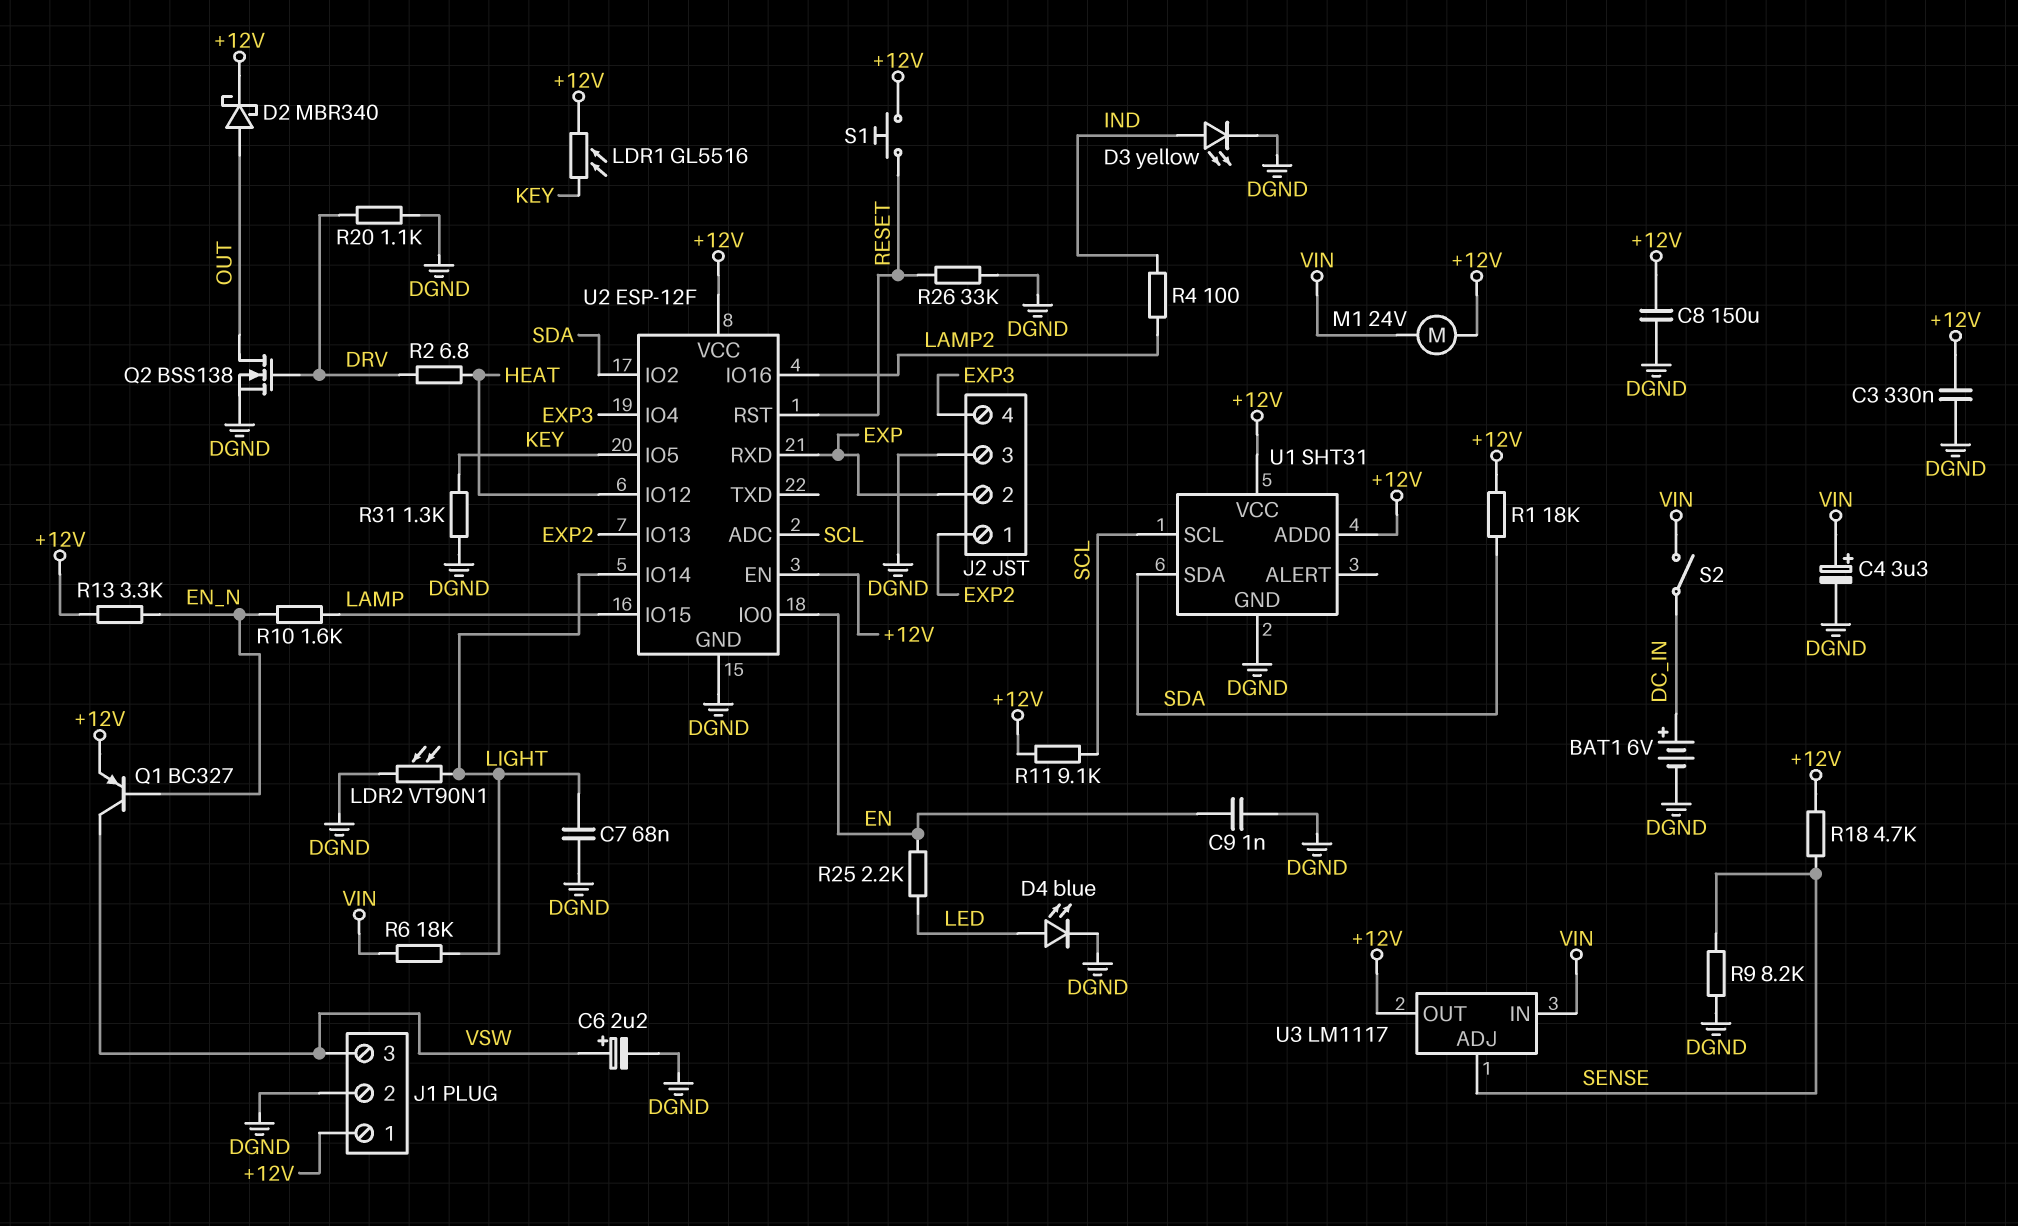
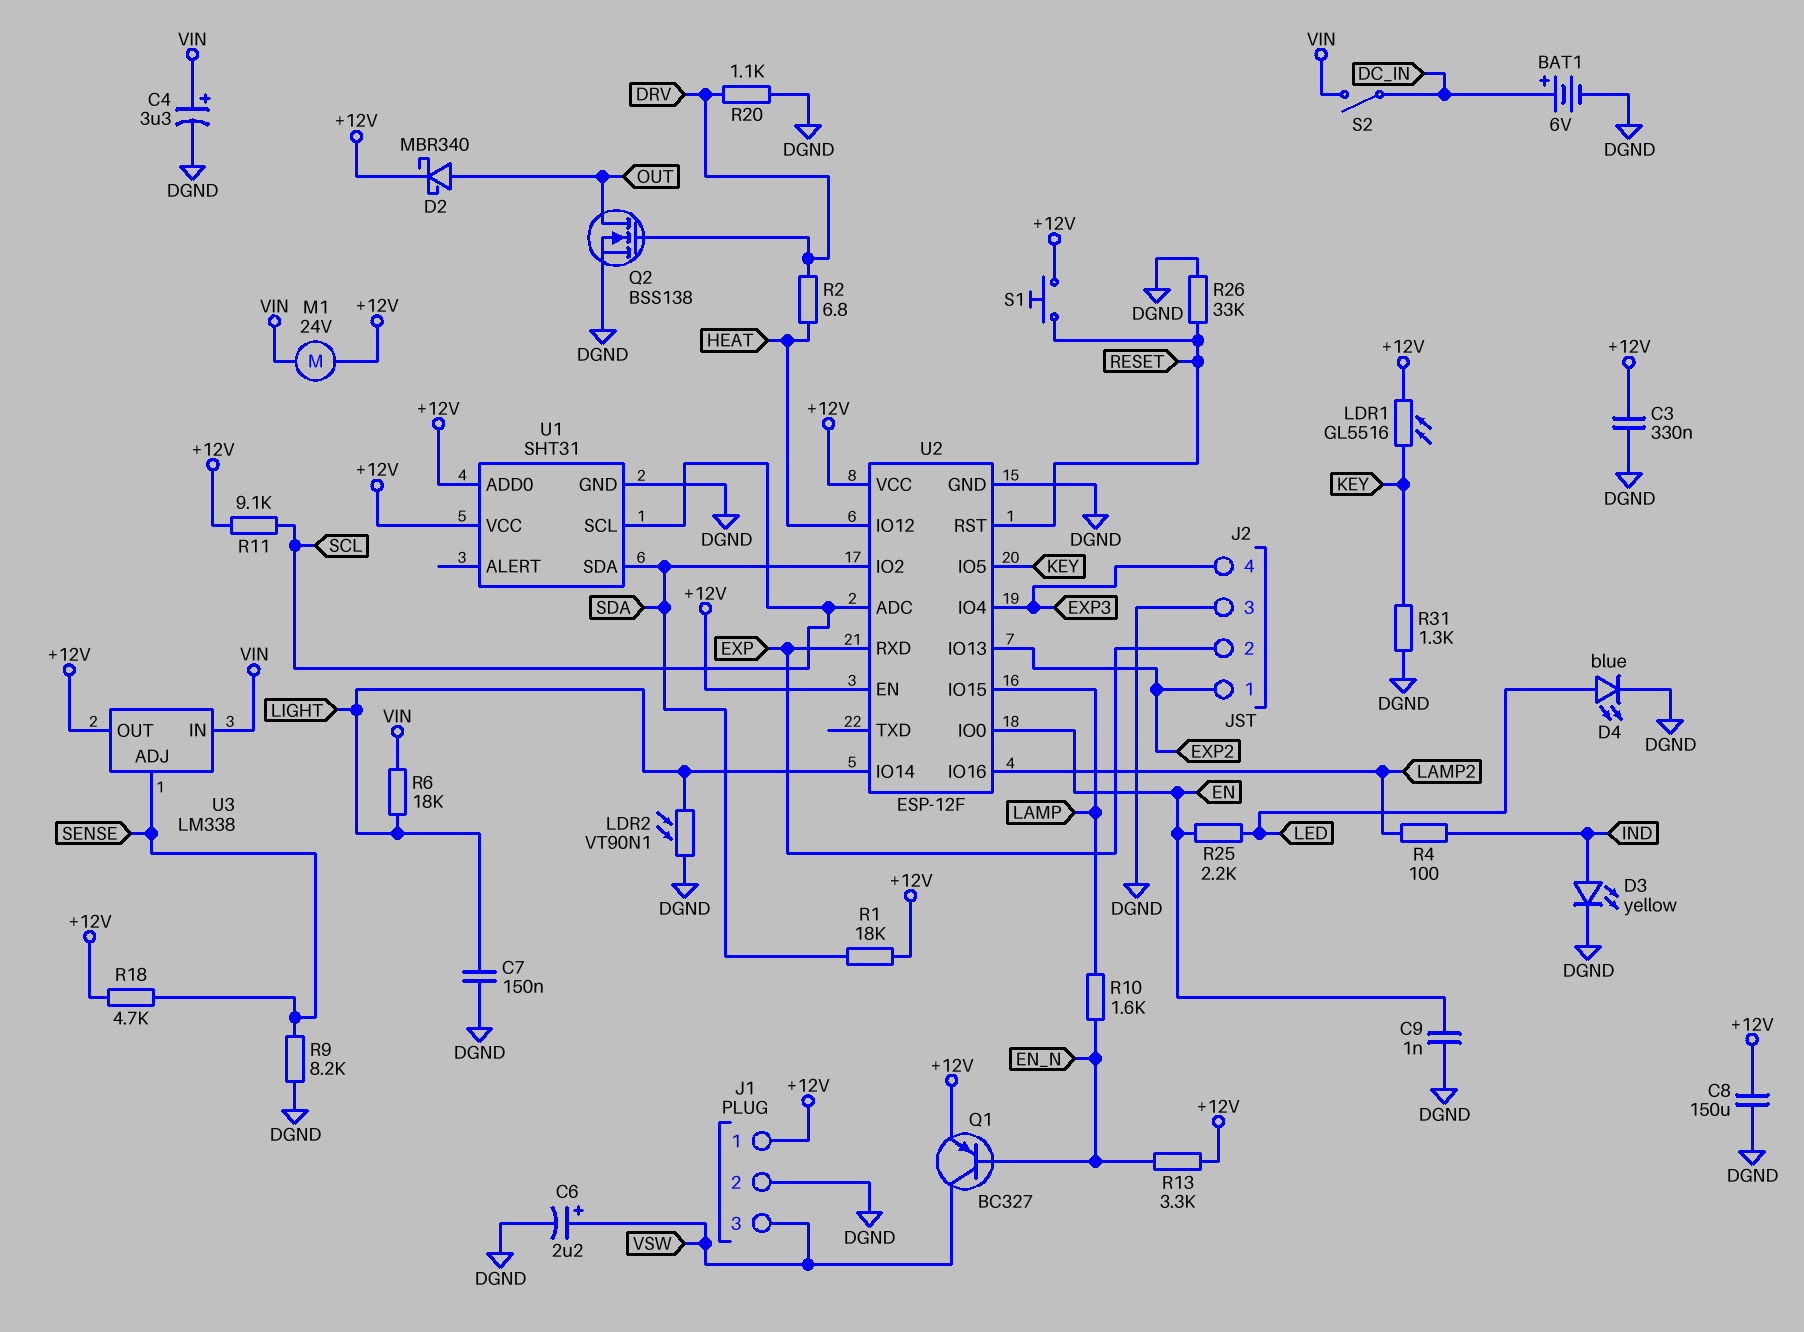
C7: 68nF (DGND, LIGHT) -> 150nF (DGND, LIGHT)
U3: LM1117 -> LM338

